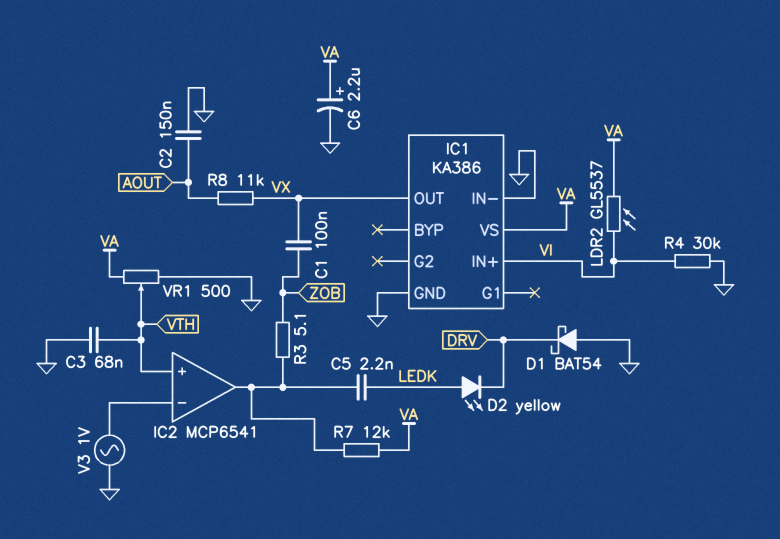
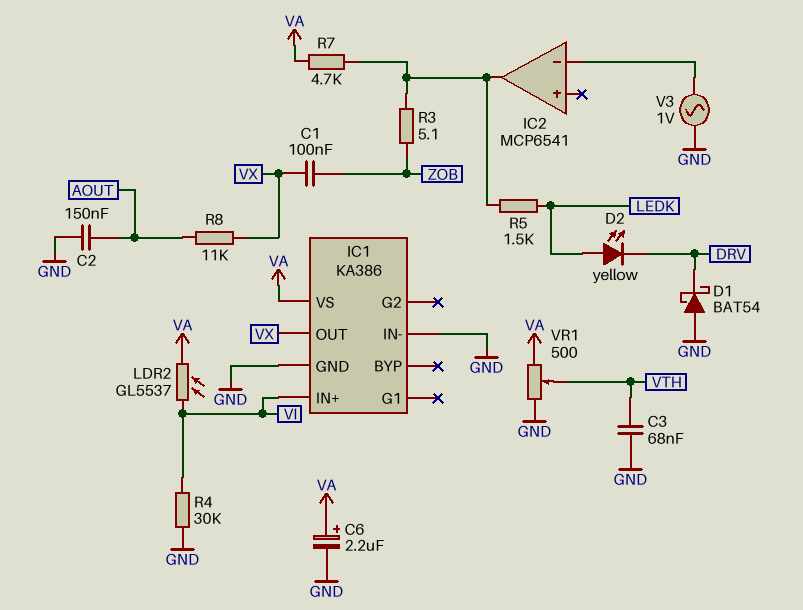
C5: 2.2nF (IC2/out, LEDK) -> none
IC2 pin in+: VTH -> none
R5: none -> 1.5k (IC2/out, LEDK)
R7: 12k (IC2/out, VA) -> 4.7k (IC2/out, VA)

